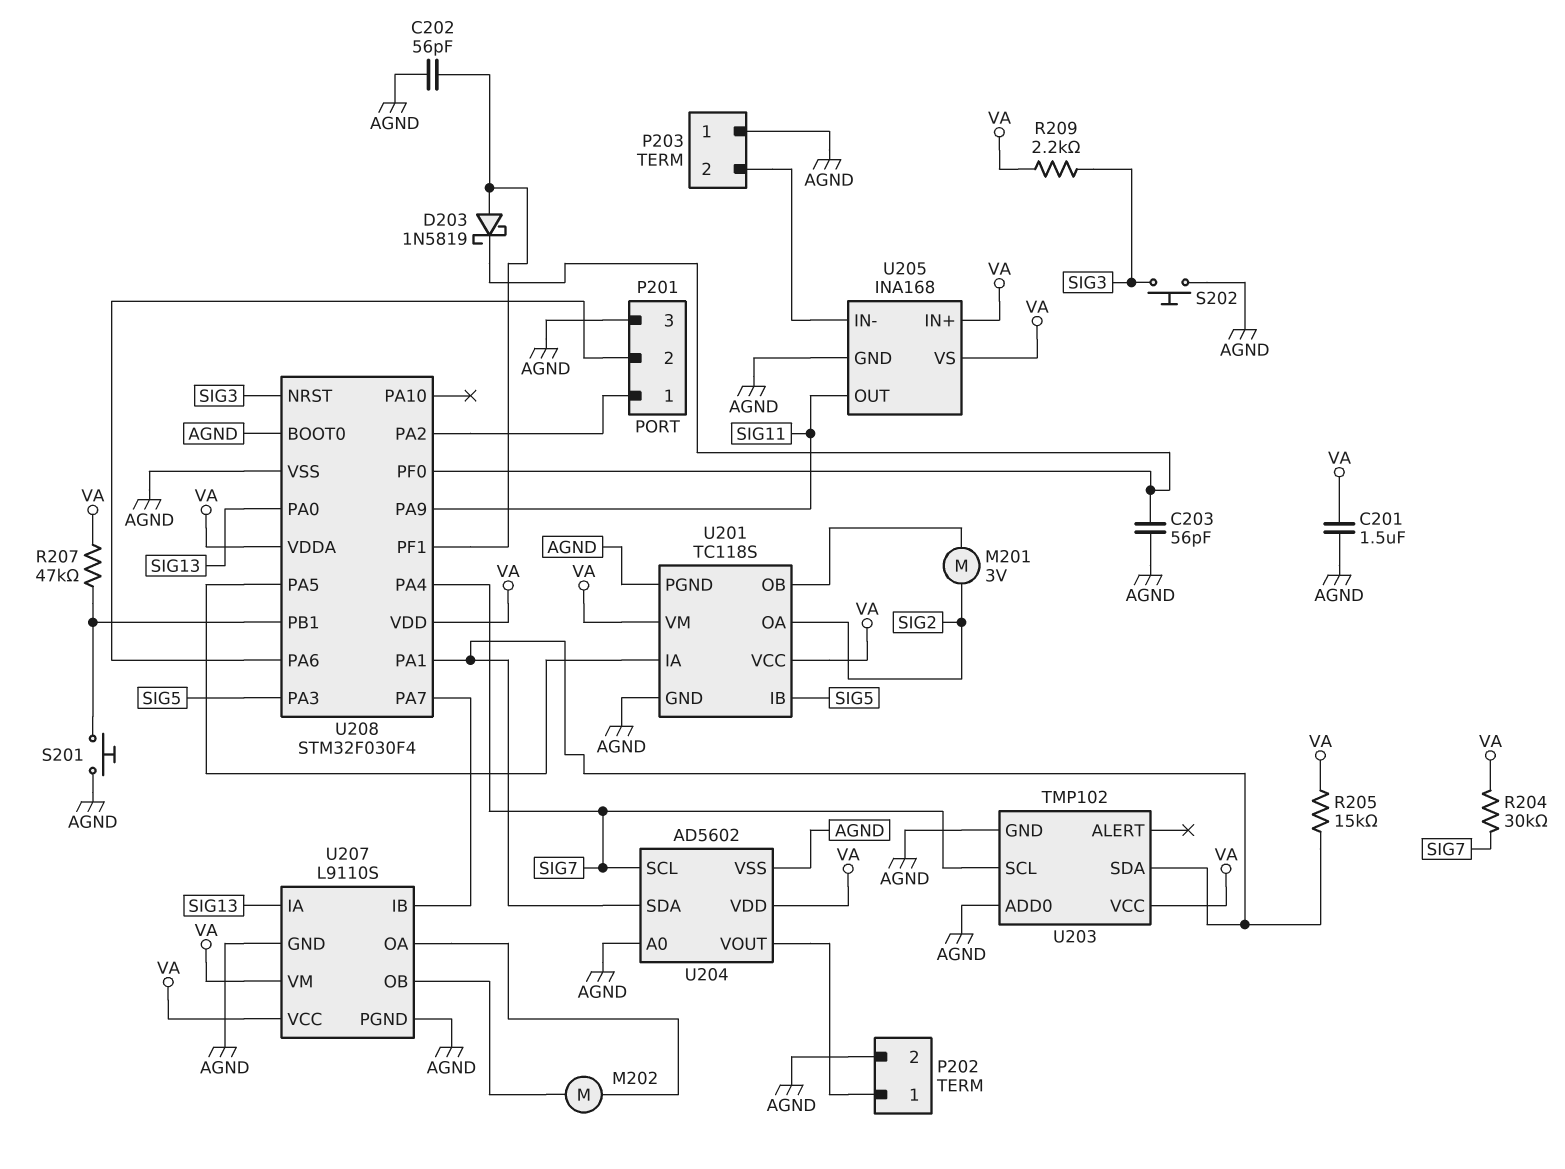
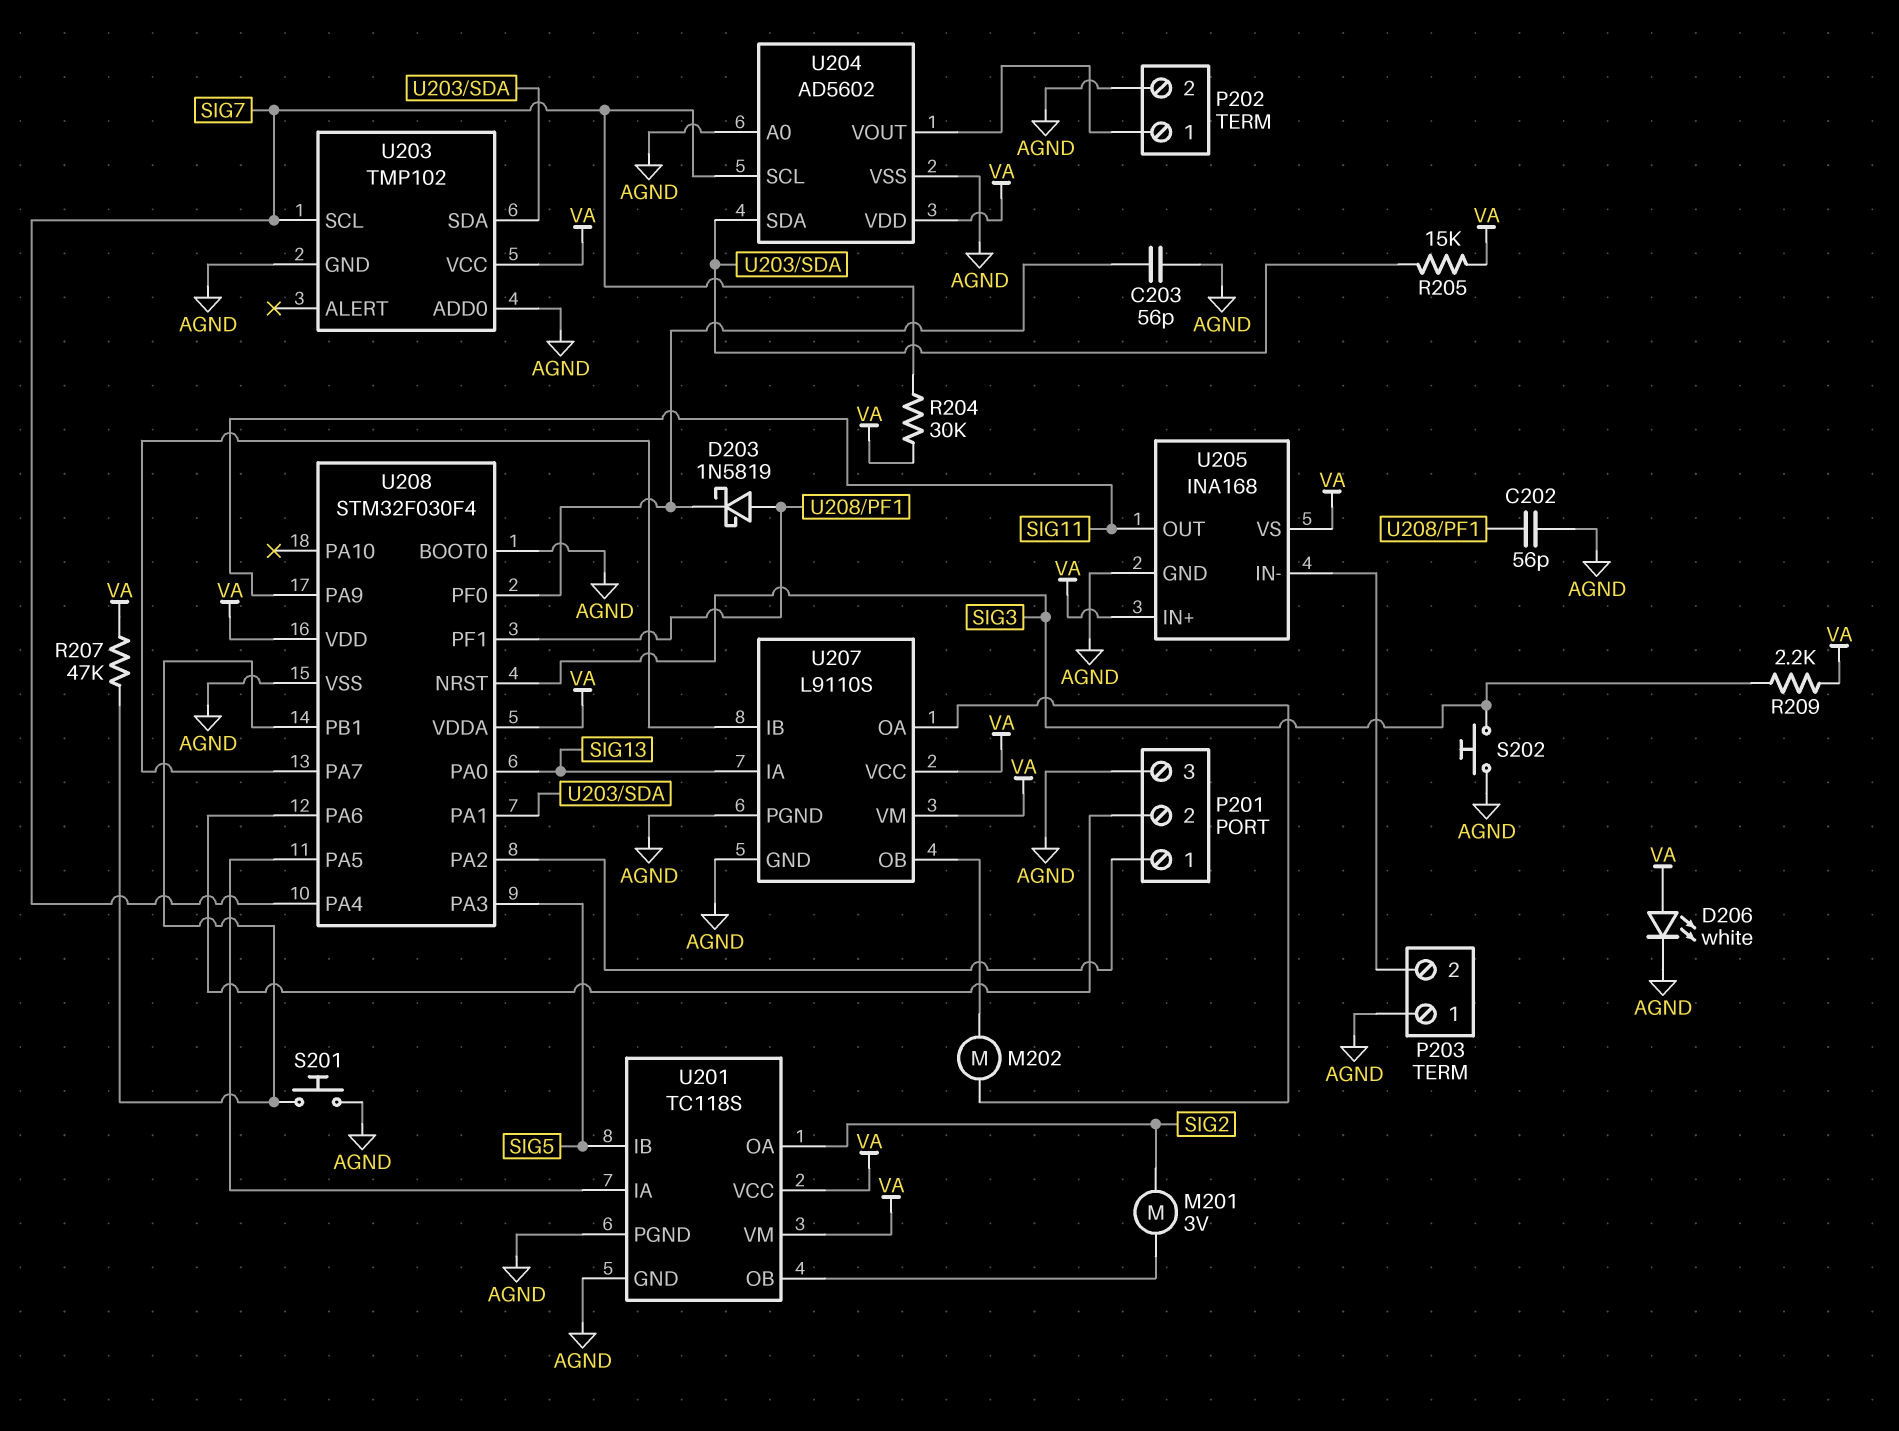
C201: 1.5uF (AGND, VA) -> none
D206: none -> LED white (A VA, K AGND)

